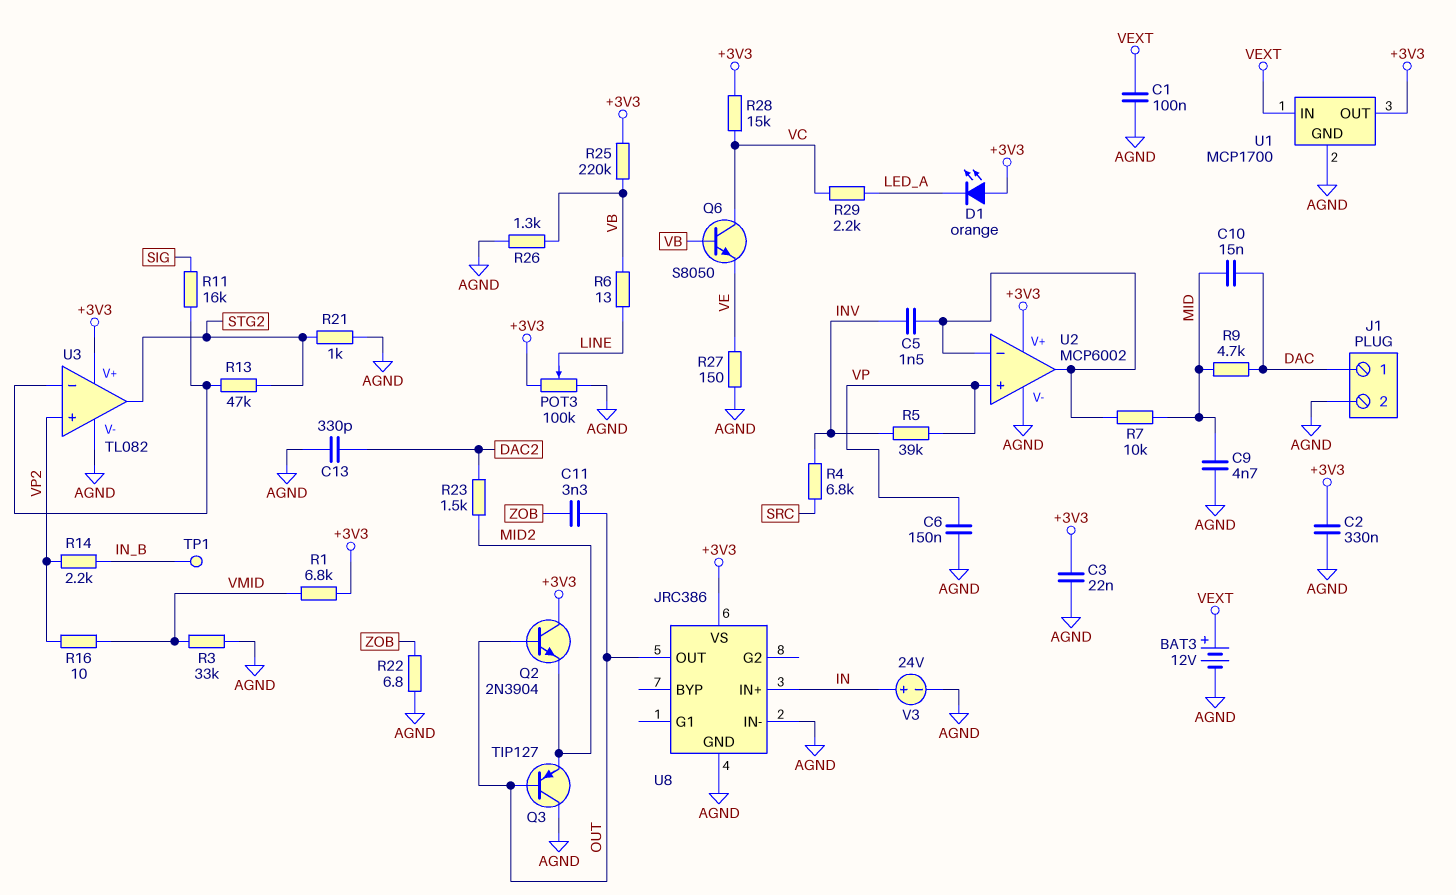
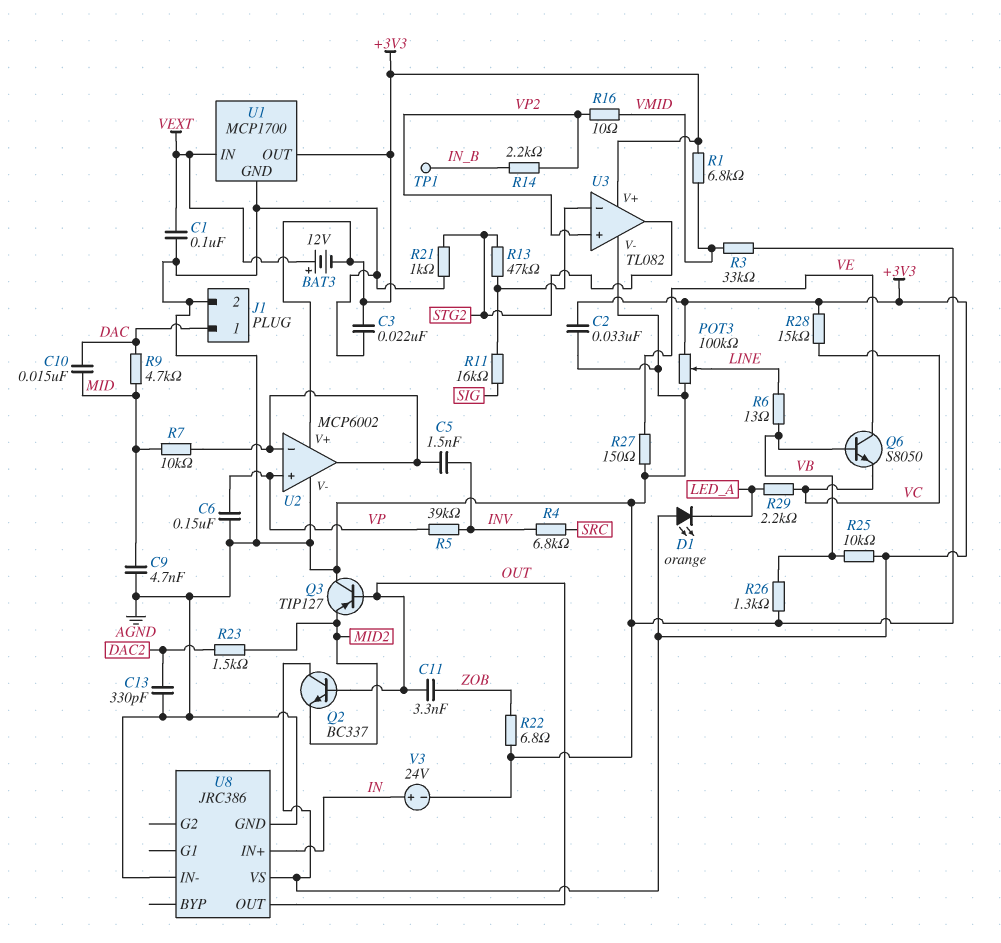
BAT3: 12V (plus VEXT, minus AGND) -> 12V (plus VEXT, minus +3V3)
C2: 330nF (+3V3, AGND) -> 33nF (+3V3, AGND)
Q2: NPN 2N3904 (B OUT, C +3V3, E MID2) -> NPN BC337 (B OUT, C +3V3, E MID2)
Q6: NPN S8050 (B VB, C VC, E VE) -> NPN S8050 (B VB, C VE, E VC)
R25: 220k (+3V3, VB) -> 10k (+3V3, VB)

